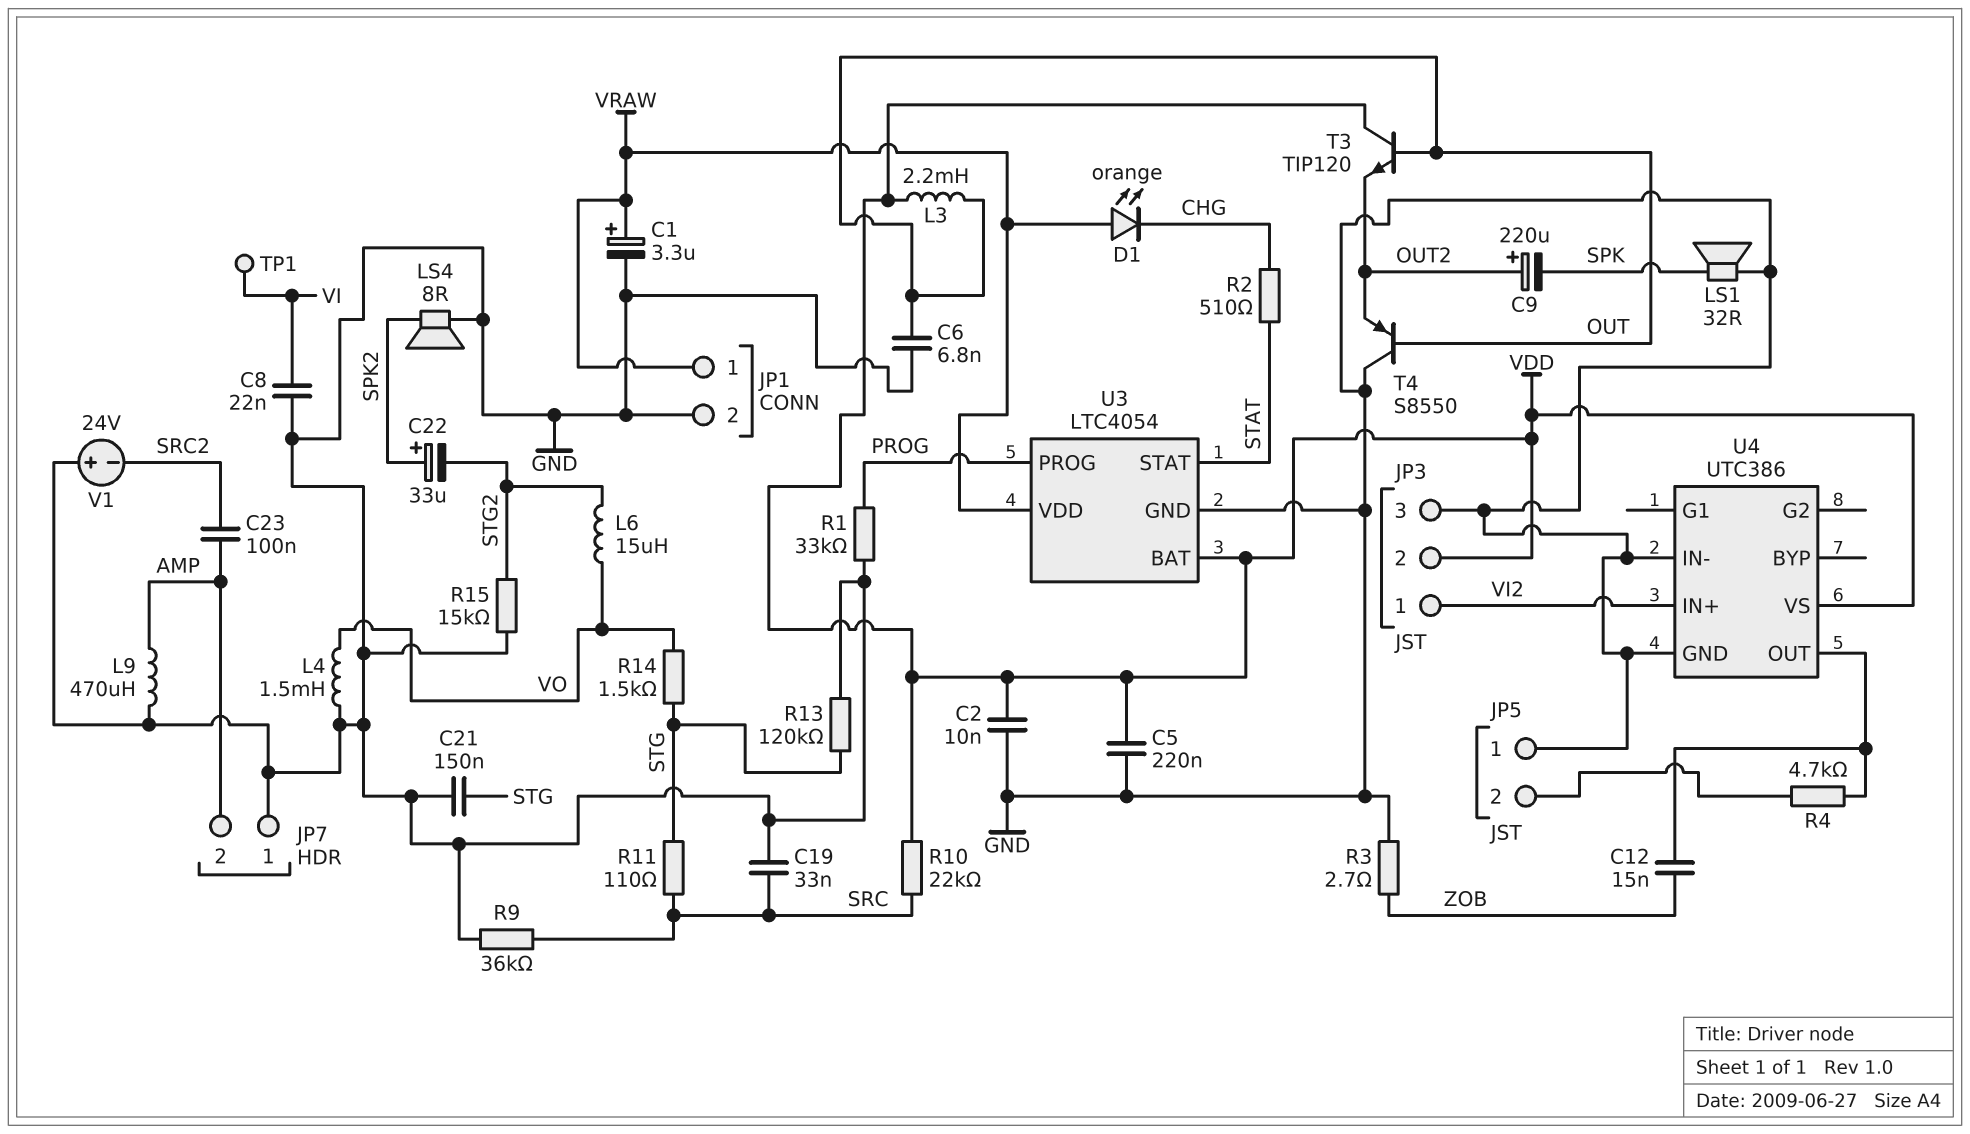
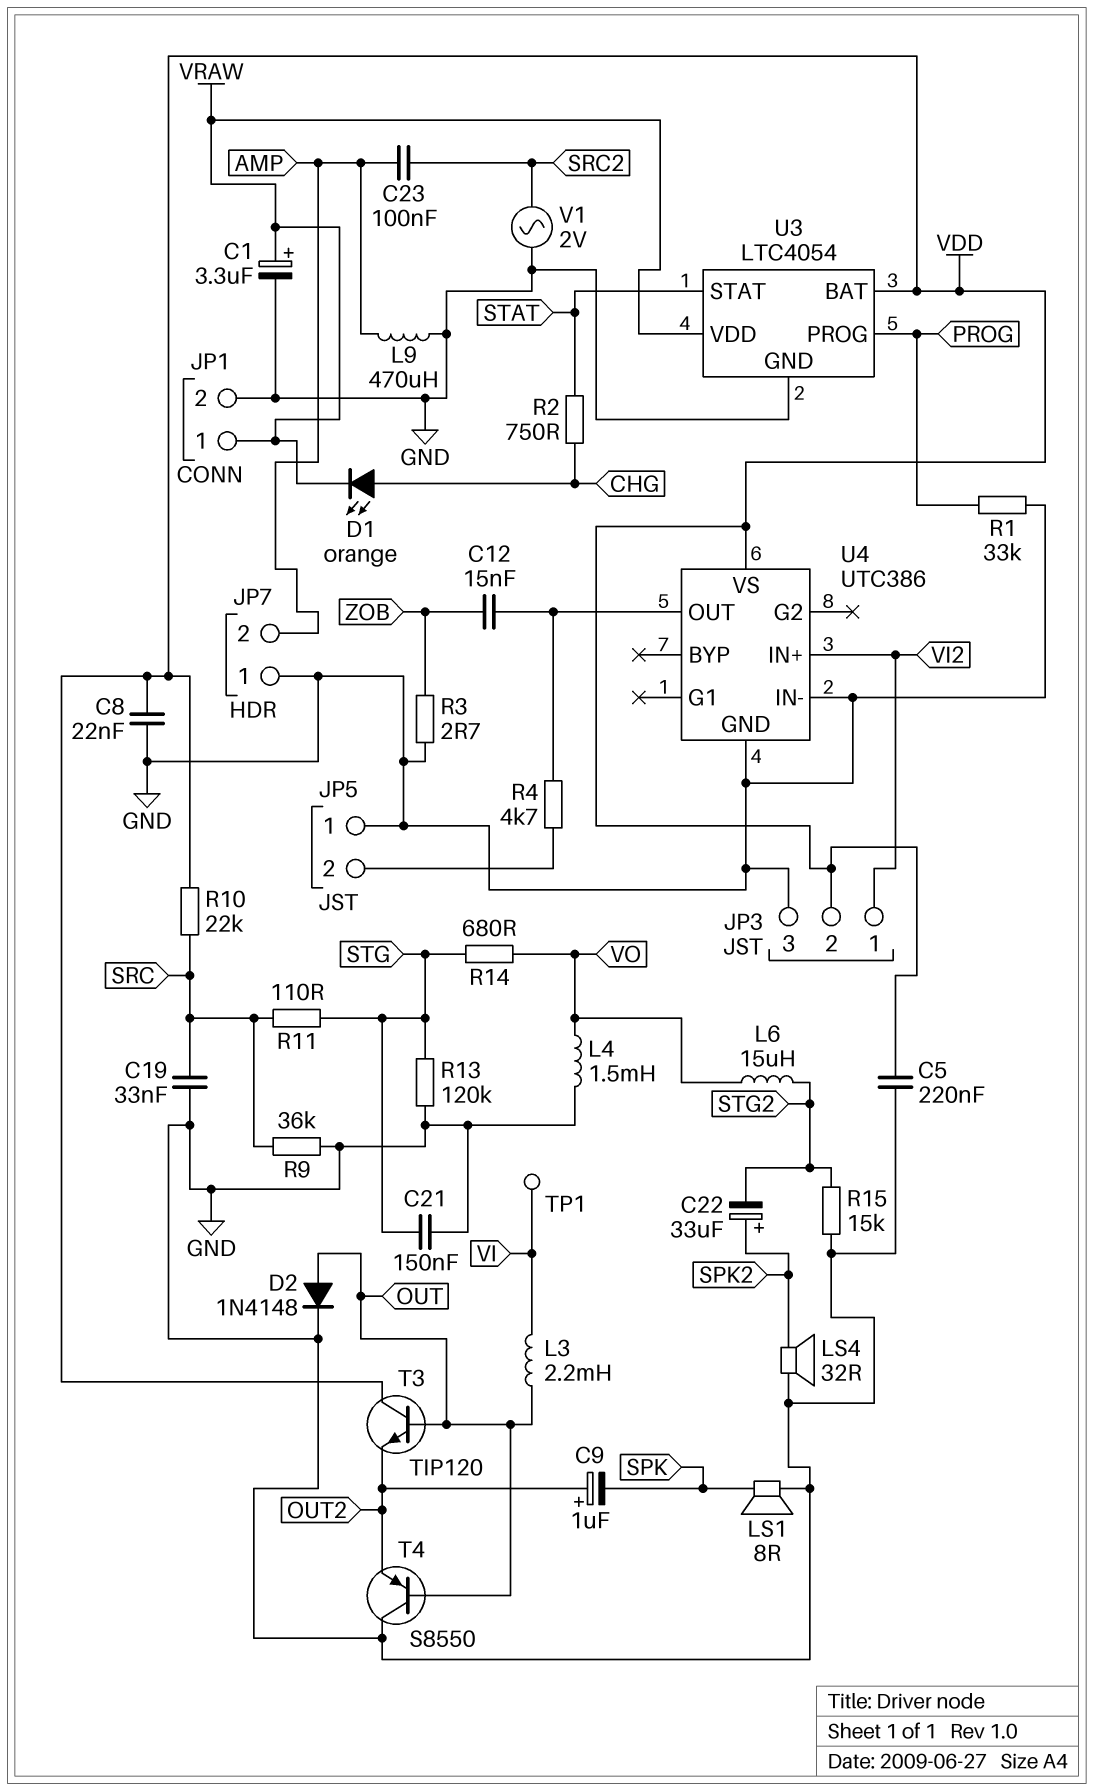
C2: 10nF (GND, VDD) -> none
C6: 6.8nF (GND, OUT) -> none
C8: 22nF (GND, VI) -> 22nF (GND, VDD)
C9: 220uF (plus OUT2, minus SPK) -> 1uF (plus OUT2, minus SPK)
D1: LED orange (A VRAW, K CHG) -> LED orange (A CHG, K VRAW)
D2: none -> diode 1N4148 (A OUT, K GND)
L3: 2.2mH (OUT, VDD) -> 2.2mH (OUT, VI)
LS1: speaker 32R (GND, SPK) -> speaker 8R (GND, SPK)
LS4: speaker 8R (GND, SPK2) -> speaker 32R (GND, SPK2)
R2: 510 (CHG, STAT) -> 750 (CHG, STAT)
R14: 1.5k (STG, VO) -> 680 (STG, VO)
V1: 24V (plus GND, minus SRC2) -> AC 2V (GND, SRC2)

